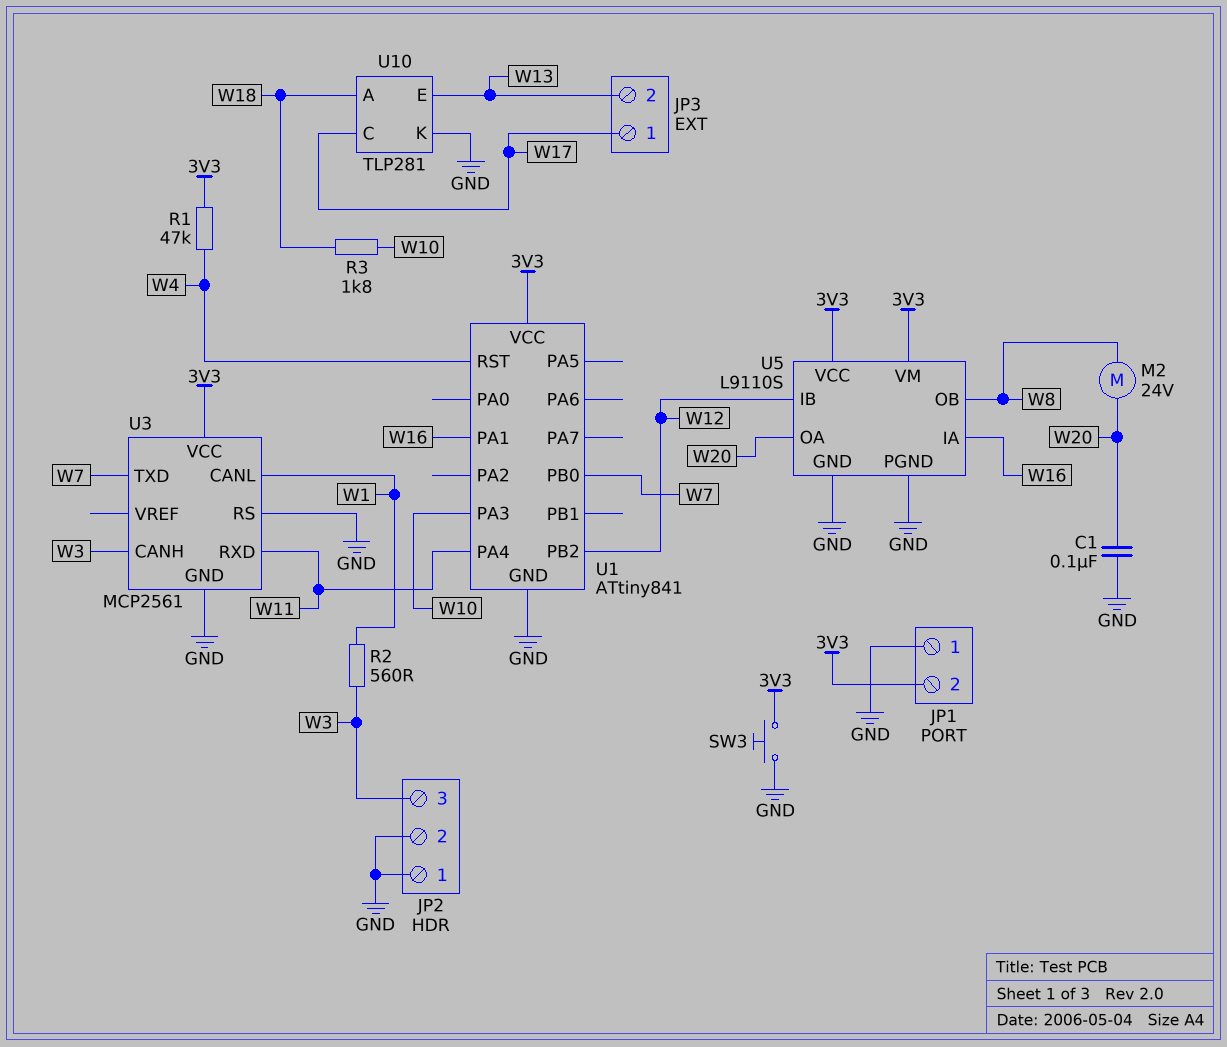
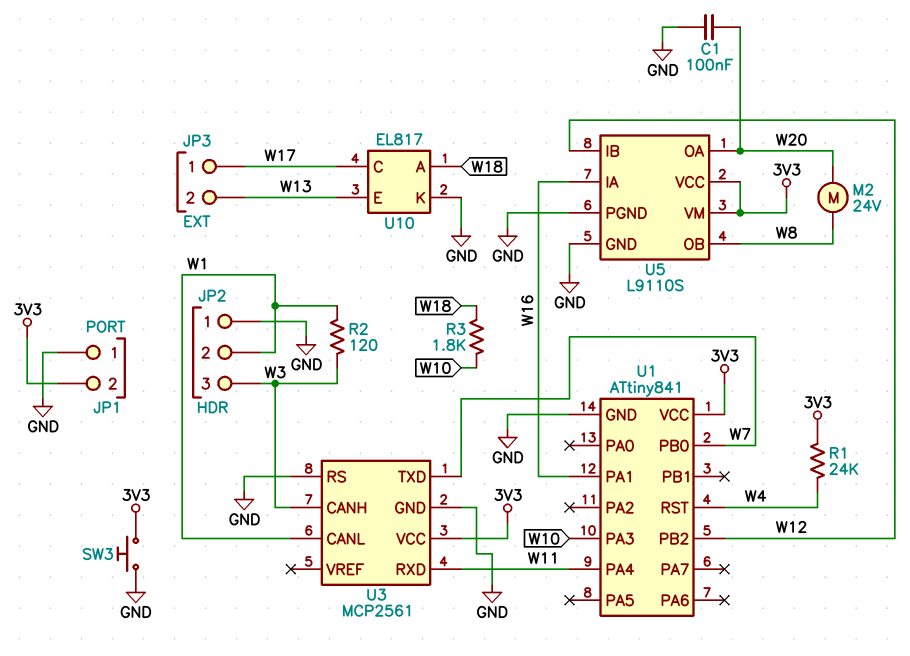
JP2 pin 2: GND -> W1
R1: 47k (3V3, W4) -> 24k (3V3, W4)
R2: 560 (W1, W3) -> 120 (W1, W3)
U10: TLP281 -> EL817

